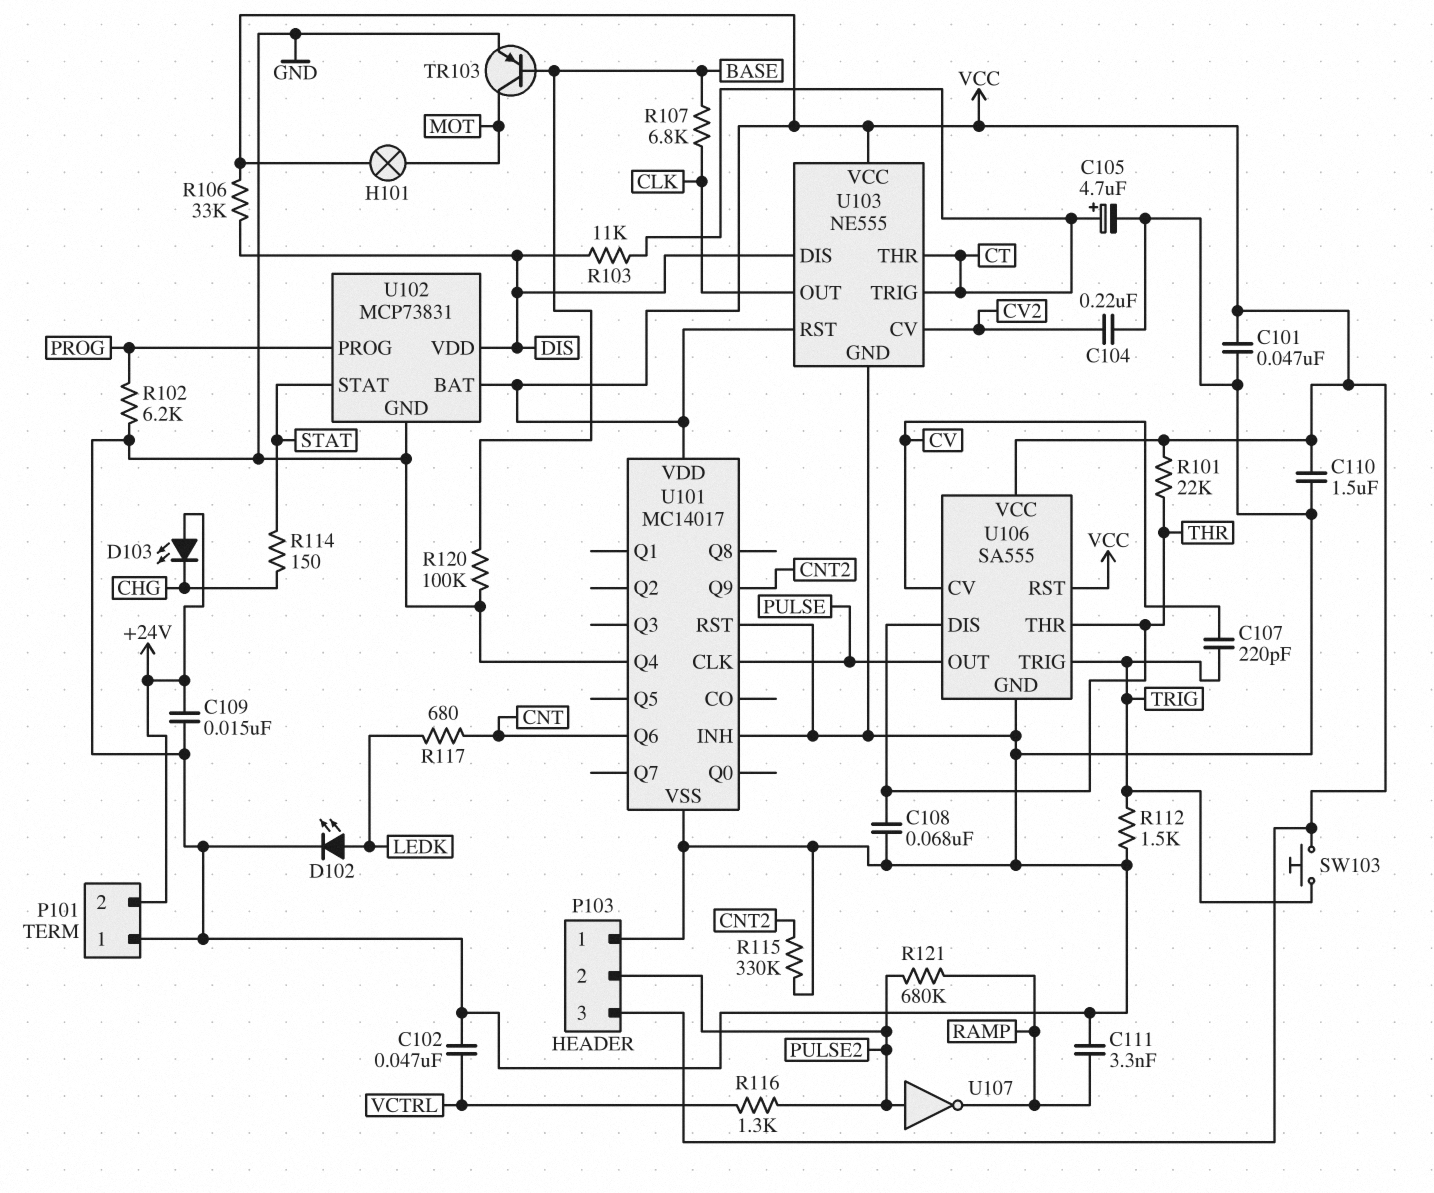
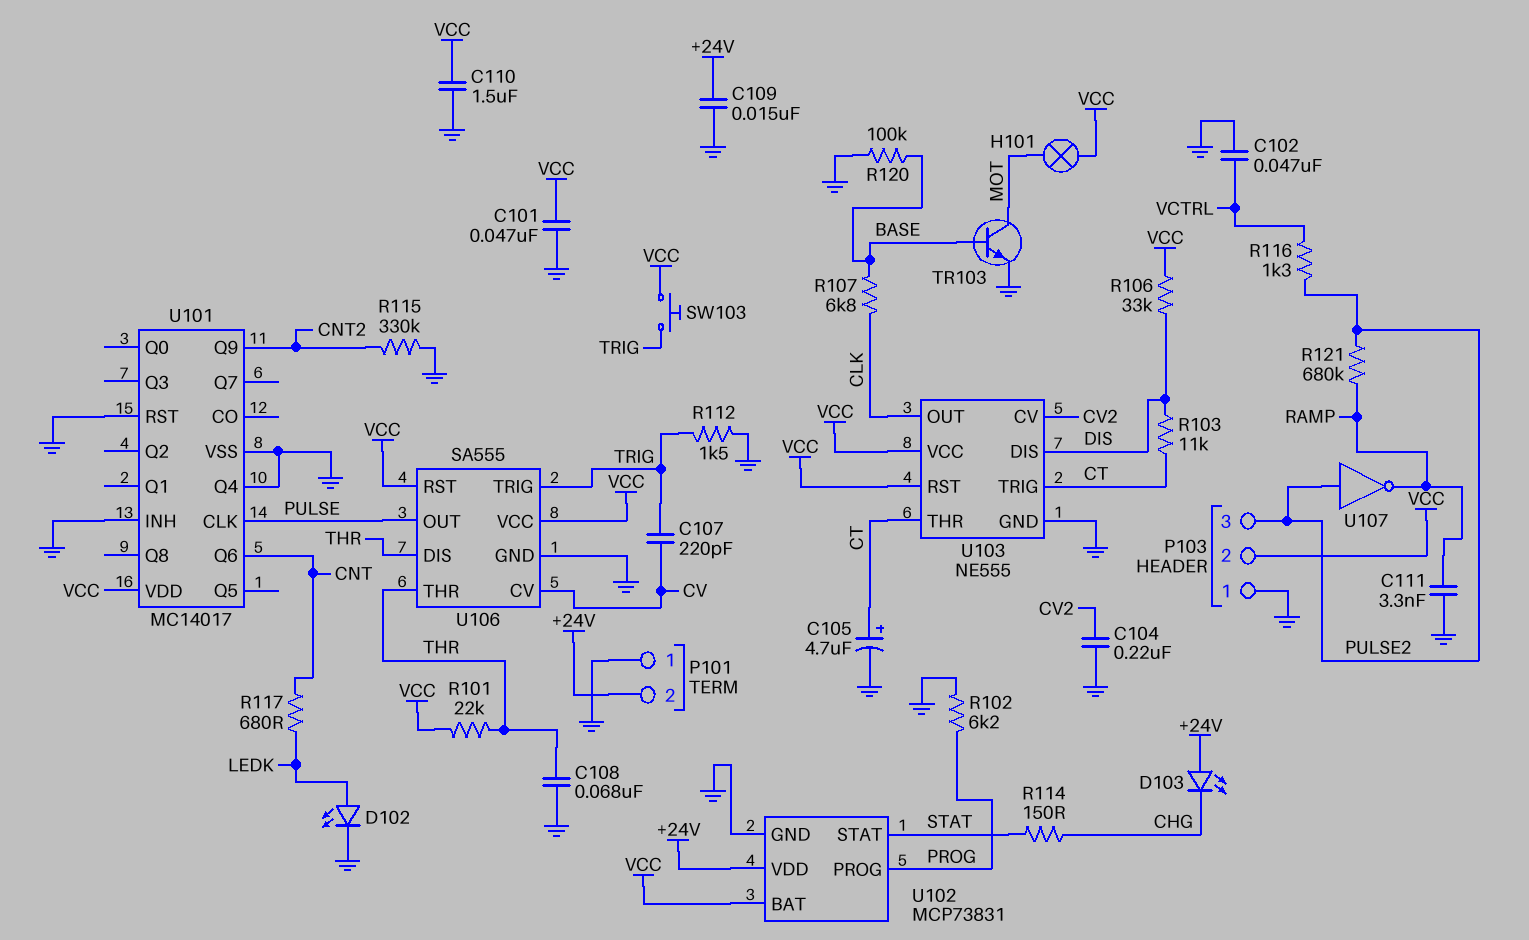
P103 pin 2: PULSE2 -> VCC
P103 pin 3: VCC -> PULSE2
TR103: PNP (B BASE, C MOT, E GND) -> NPN (B BASE, C MOT, E GND)
U102 pin VDD: DIS -> +24V

